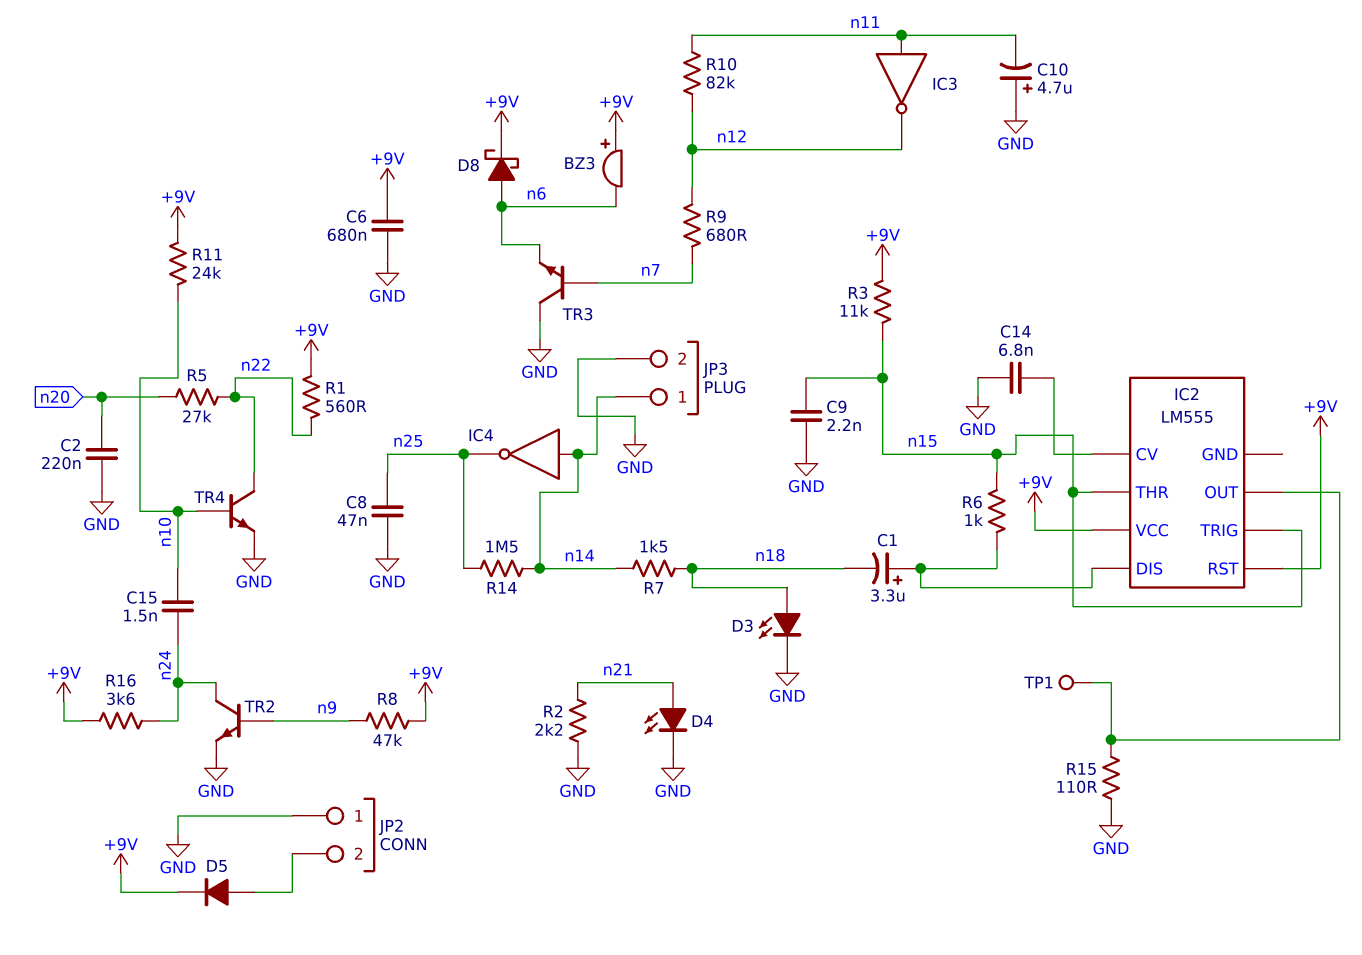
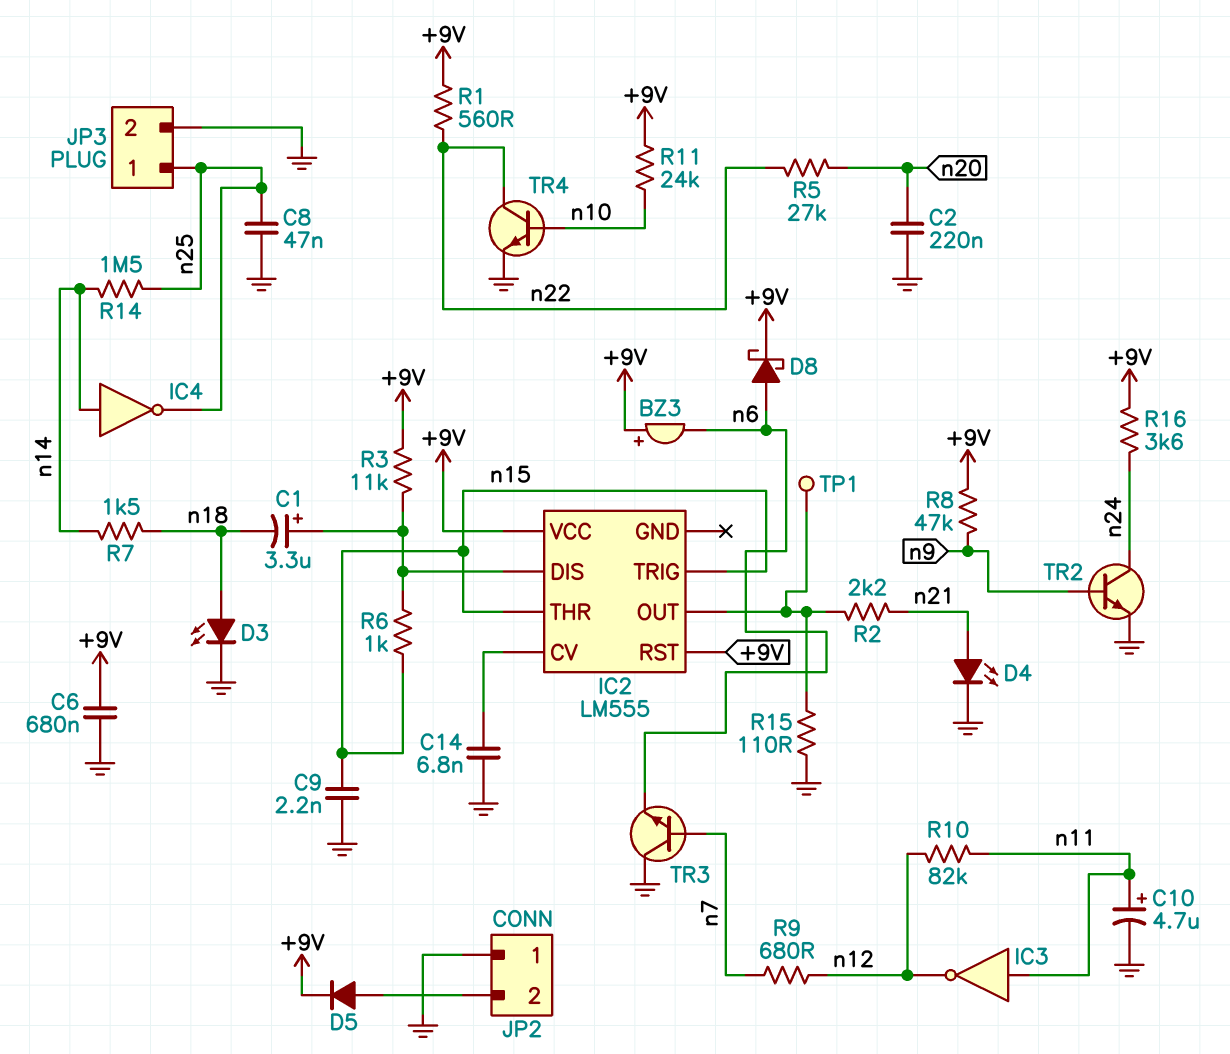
C10: 4.7uF (plus GND, minus n11) -> 4.7uF (plus n11, minus GND)
C15: 1.5nF (n10, n24) -> none
JP3 pin 1: n14 -> n25
R2: 2.2k (GND, n21) -> 2.2k (IC2/OUT, n21)
R3: 11k (+9V, n15) -> 11k (+9V, IC2/DIS)

